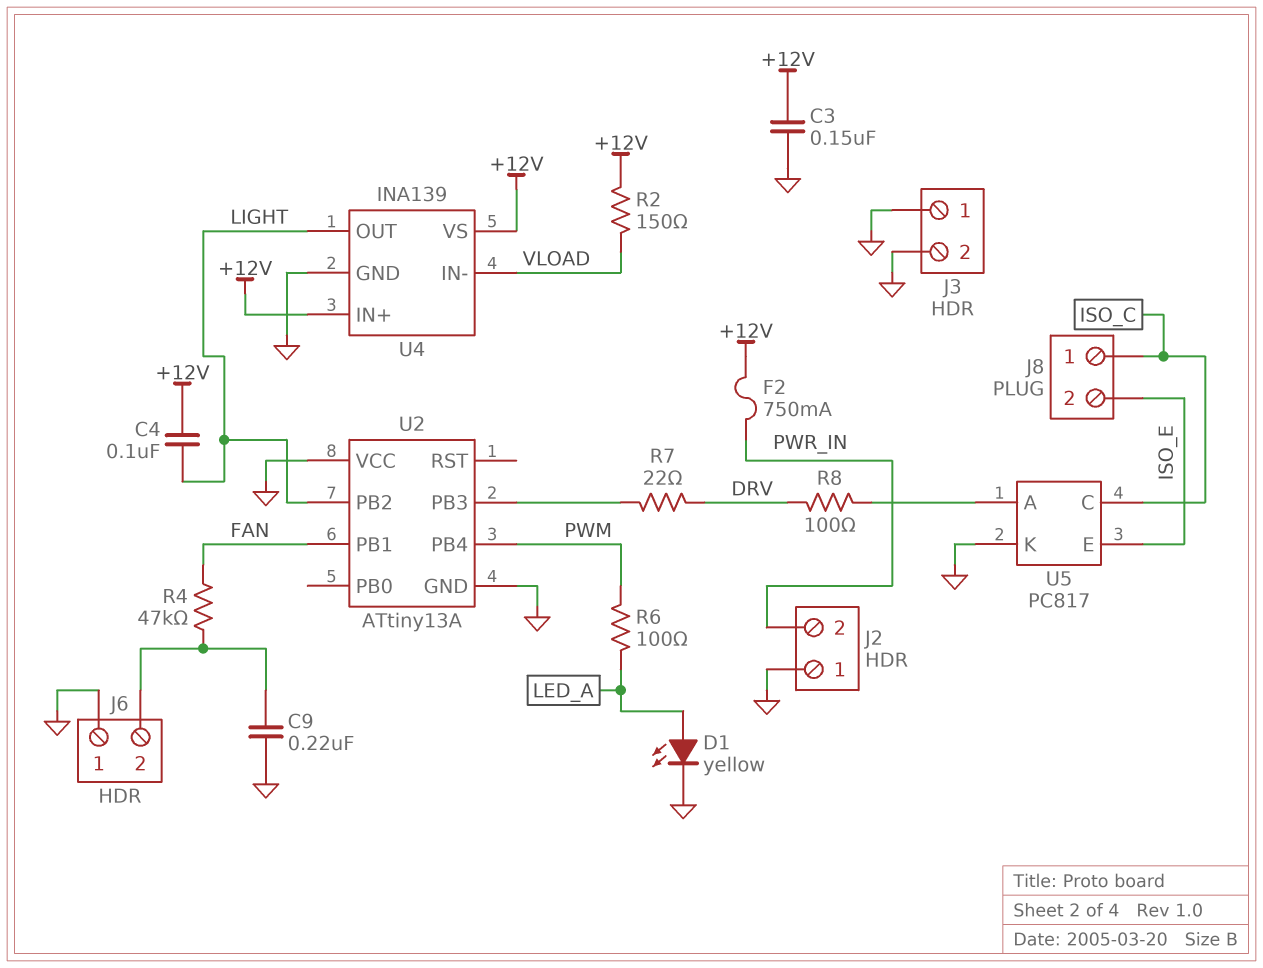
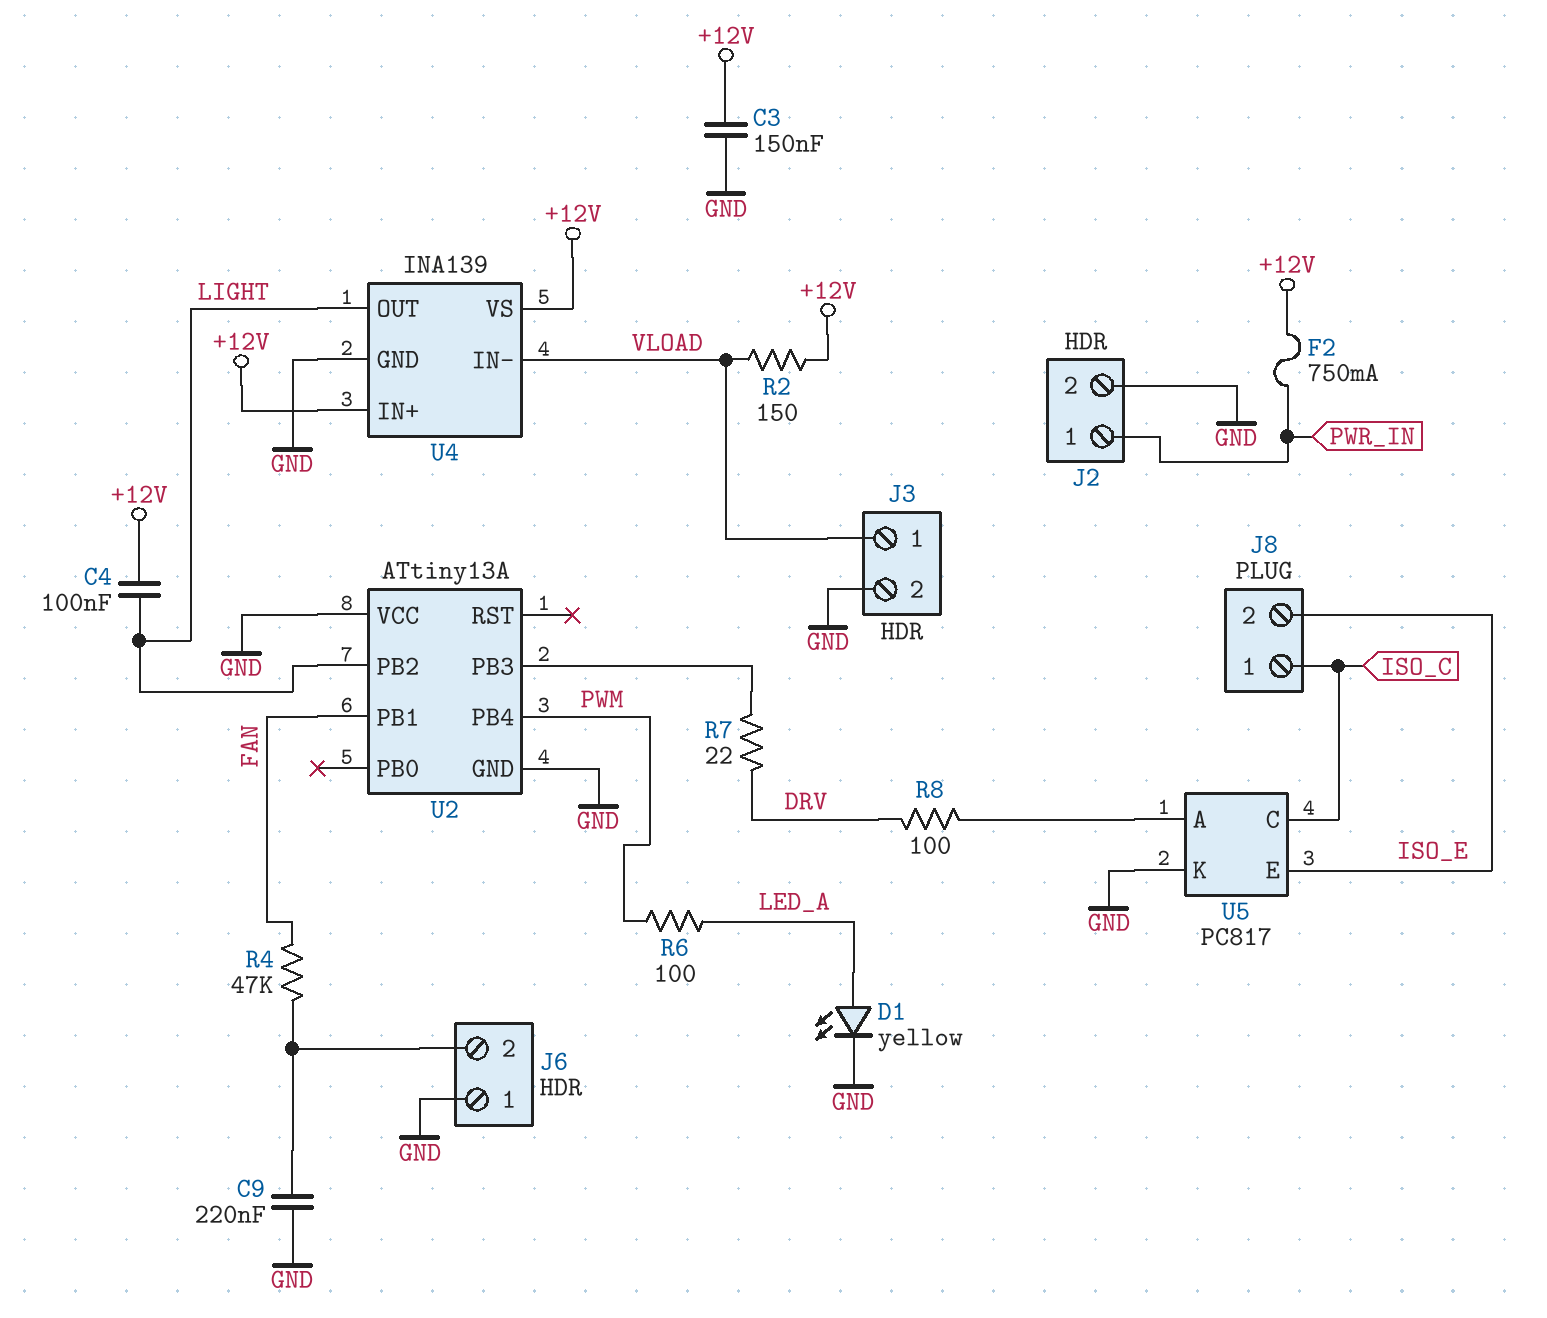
J2 pin 1: GND -> PWR_IN
J2 pin 2: PWR_IN -> GND
J3 pin 1: GND -> VLOAD

